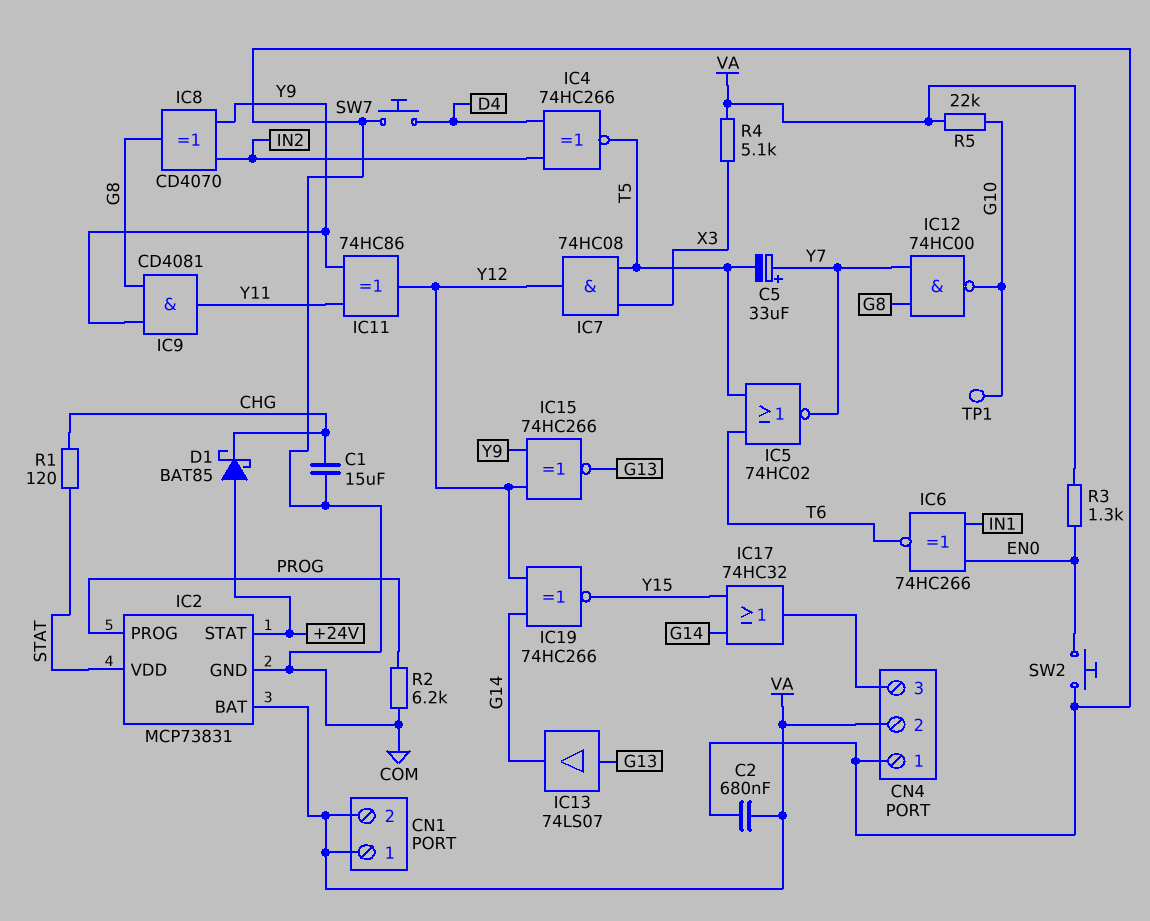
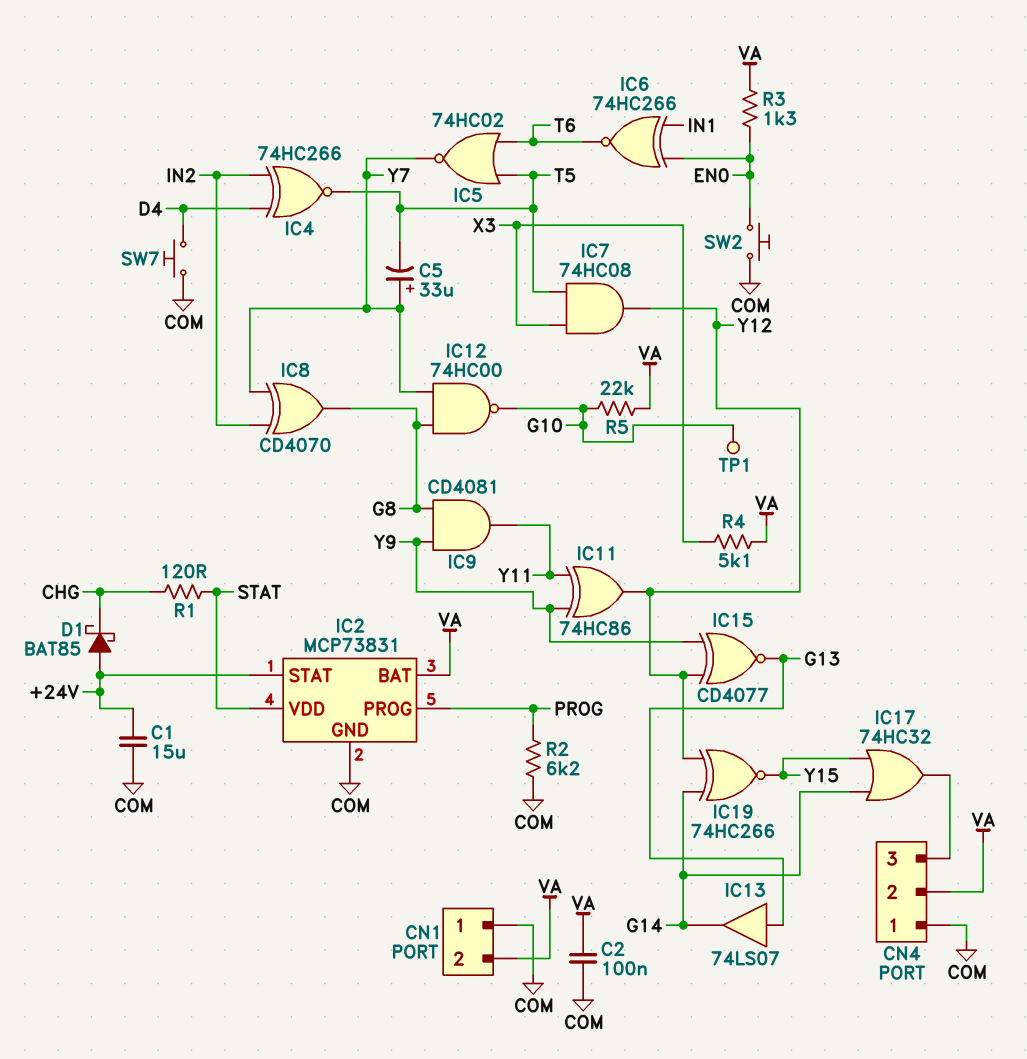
C1: 15uF (CHG, COM) -> 15uF (+24V, COM)
C2: 680nF (COM, VA) -> 100nF (COM, VA)
CN1 pin 1: VA -> COM
IC8: XOR CD4070 (in IN2, in Y9, out G8) -> XOR CD4070 (in IN2, in Y7, out G8)
IC15: XNOR 74HC266 (in Y9, in Y12, out G13) -> XNOR CD4077 (in Y9, in Y12, out G13)

